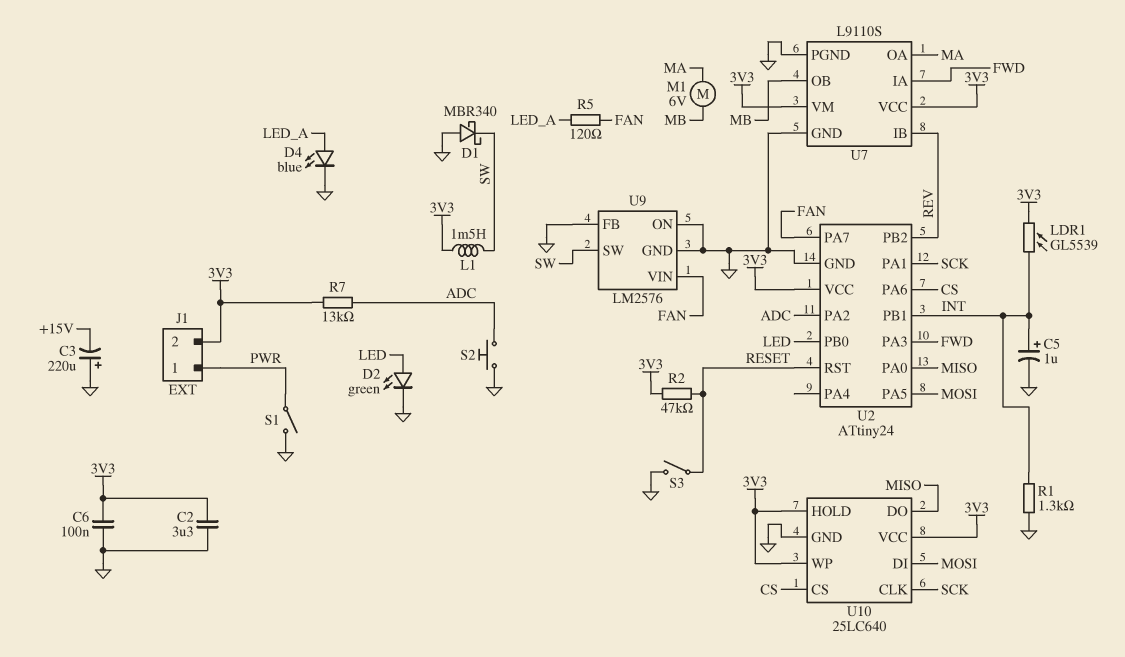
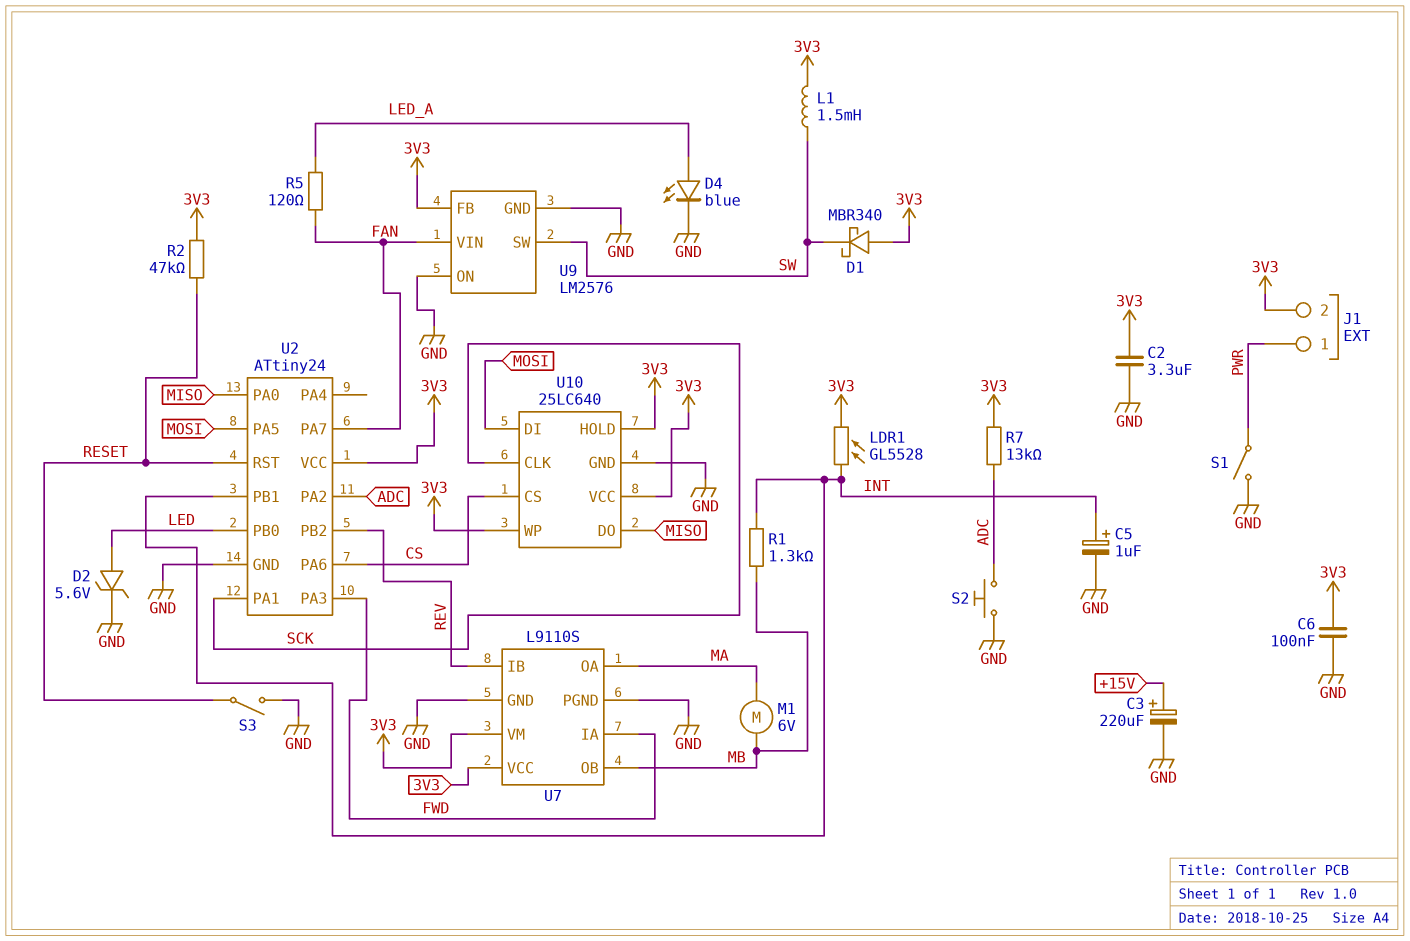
C3: 220uF (plus GND, minus +15V) -> 220uF (plus +15V, minus GND)
D1: schottky MBR340 (A GND, K SW) -> schottky MBR340 (A 3V3, K SW)
D2: LED green (A LED, K GND) -> zener 5.6V (A LED, K GND)
LDR1: GL5539 (3V3, INT) -> GL5528 (3V3, INT)
R1: 1.3k (GND, INT) -> 1.3k (INT, MB)
U9 pin FB: GND -> 3V3

